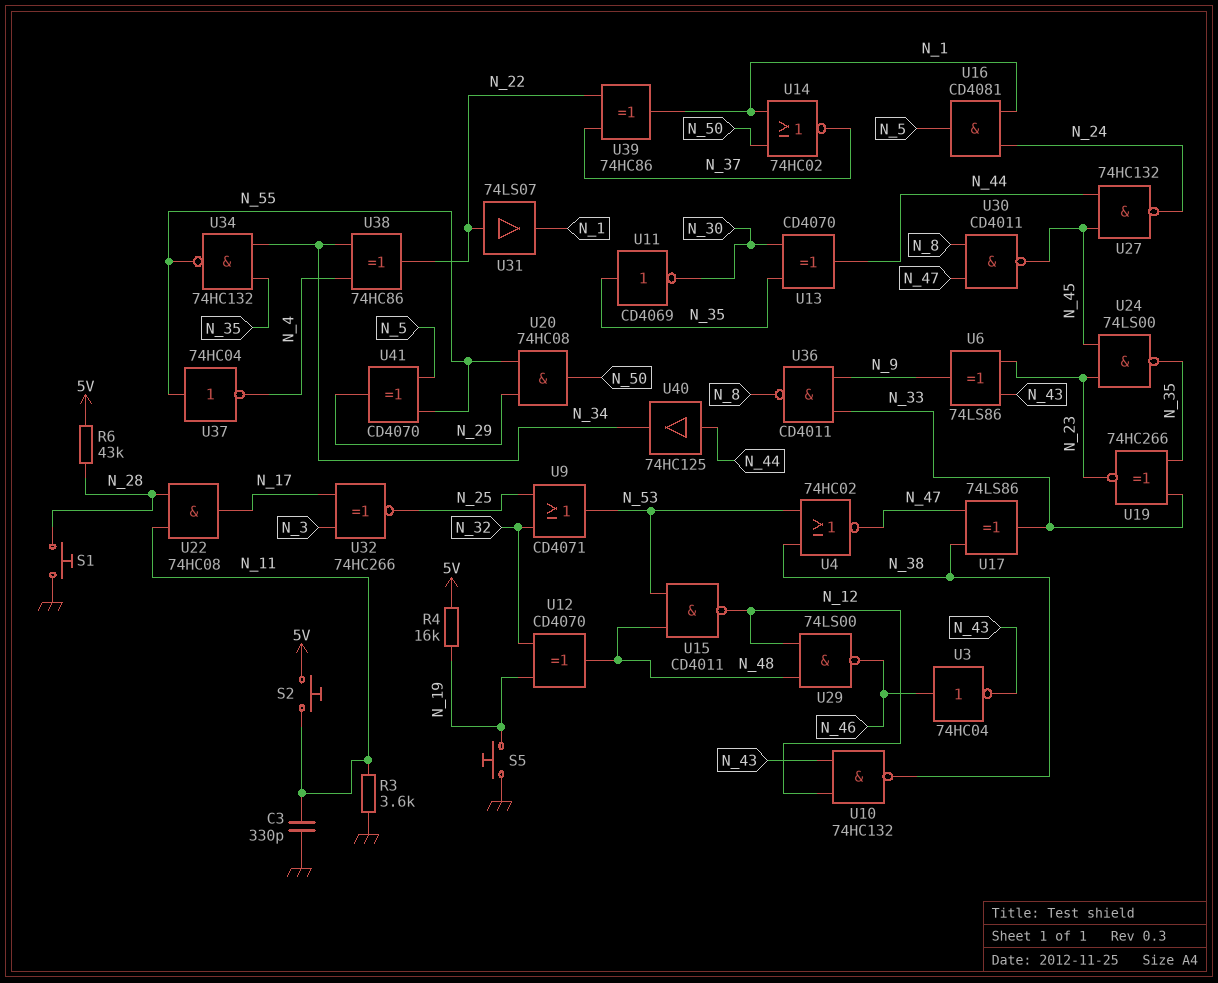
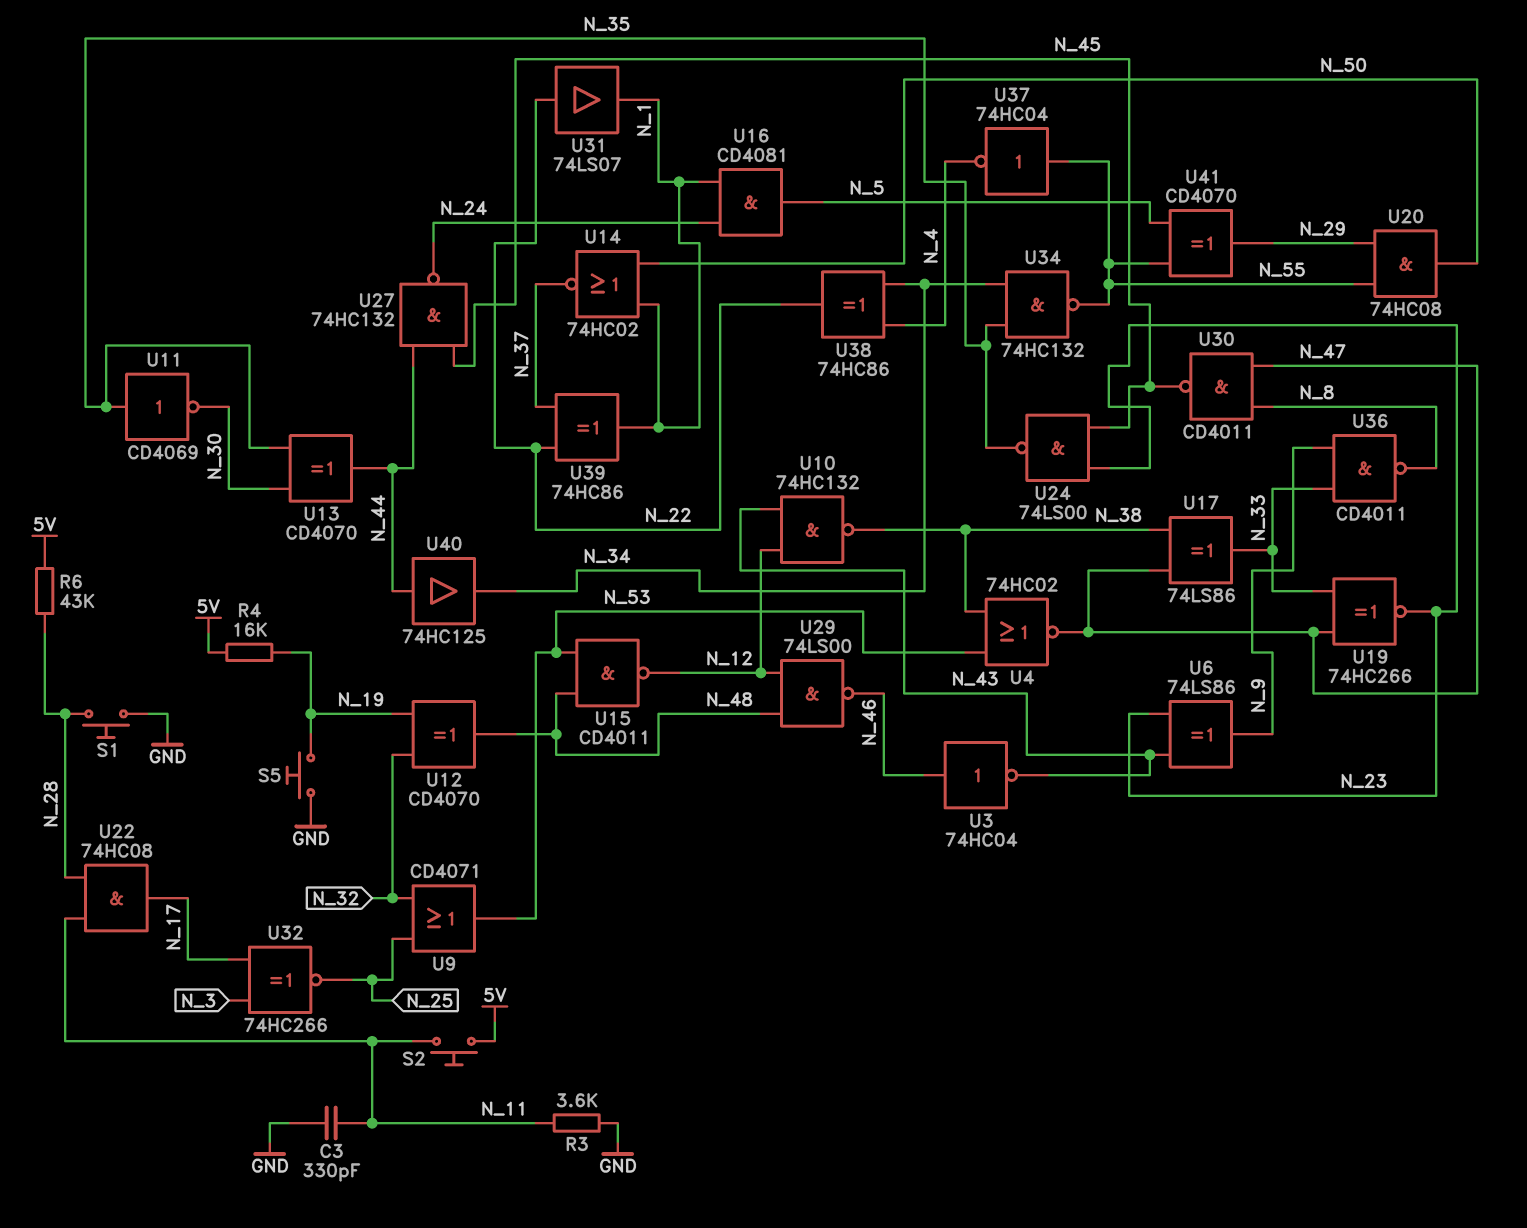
U19: XNOR 74HC266 (in N_33, in N_35, out N_23) -> XNOR 74HC266 (in N_33, in N_47, out N_23)

